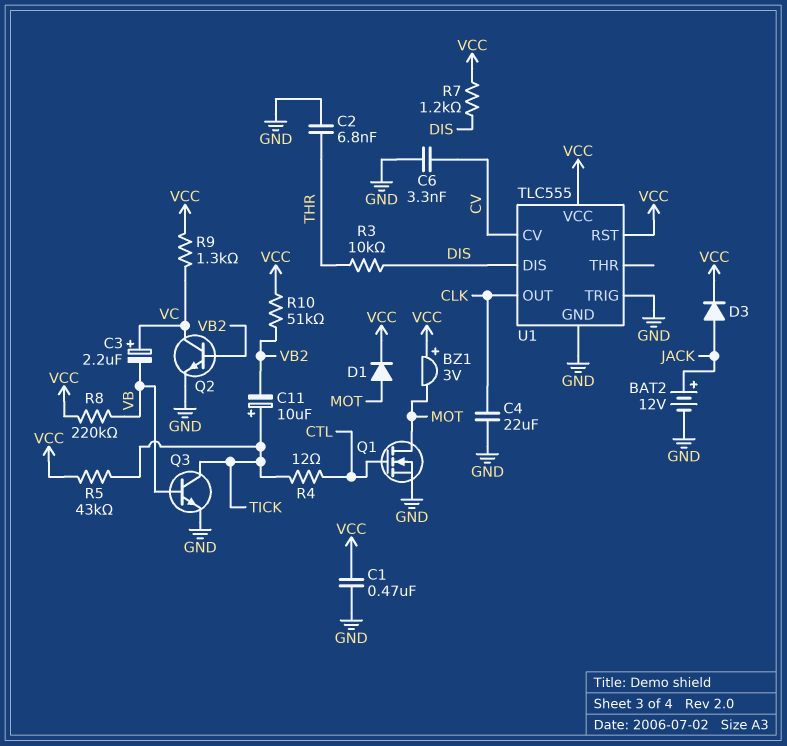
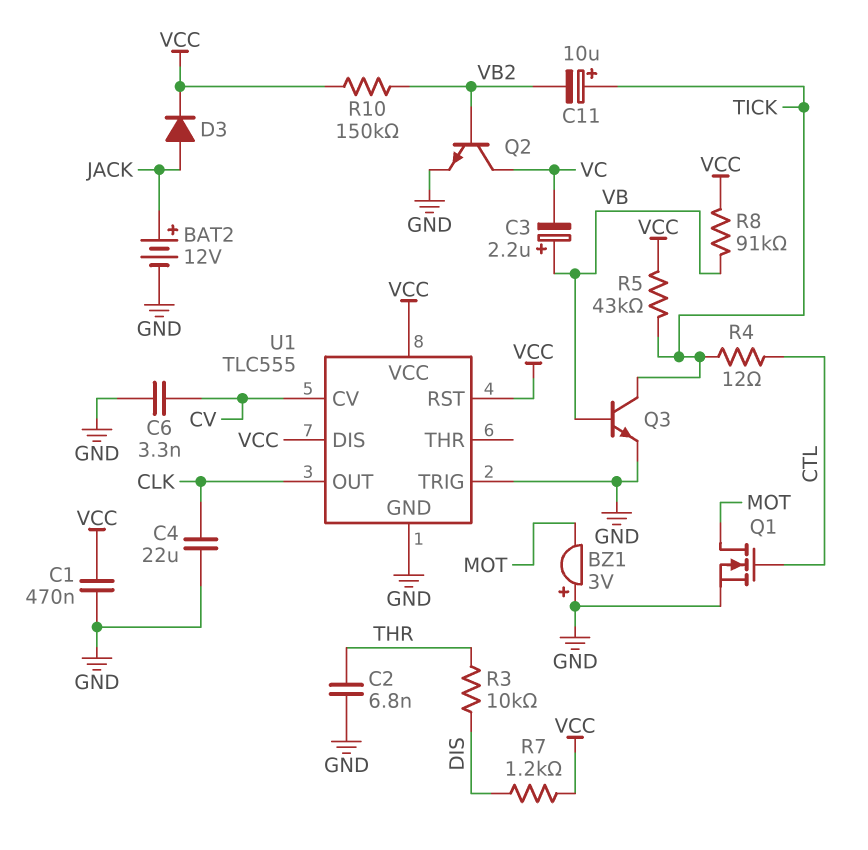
BZ1: buzzer 3V (plus VCC, minus MOT) -> buzzer 3V (plus GND, minus MOT)
C3: 2.2uF (plus VC, minus VB) -> 2.2uF (plus VB, minus VC)
D1: diode (A MOT, K VCC) -> none
R8: 220k (VB, VCC) -> 91k (VB, VCC)
R9: 1.3k (VC, VCC) -> none
R10: 51k (VB2, VCC) -> 150k (VB2, VCC)
U1 pin DIS: DIS -> VCC

